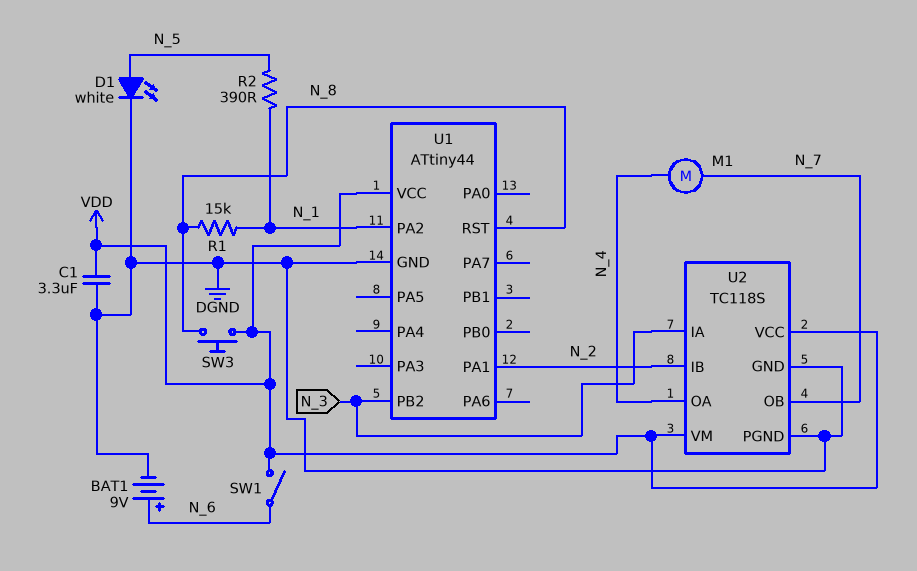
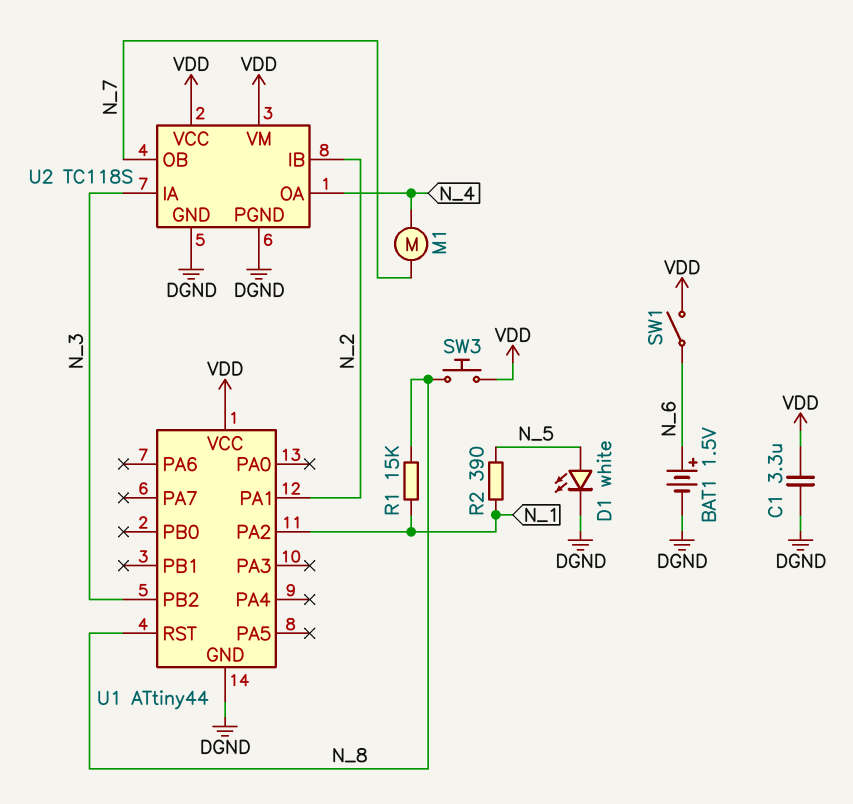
BAT1: 9V (plus N_6, minus DGND) -> 1.5V (plus N_6, minus DGND)

